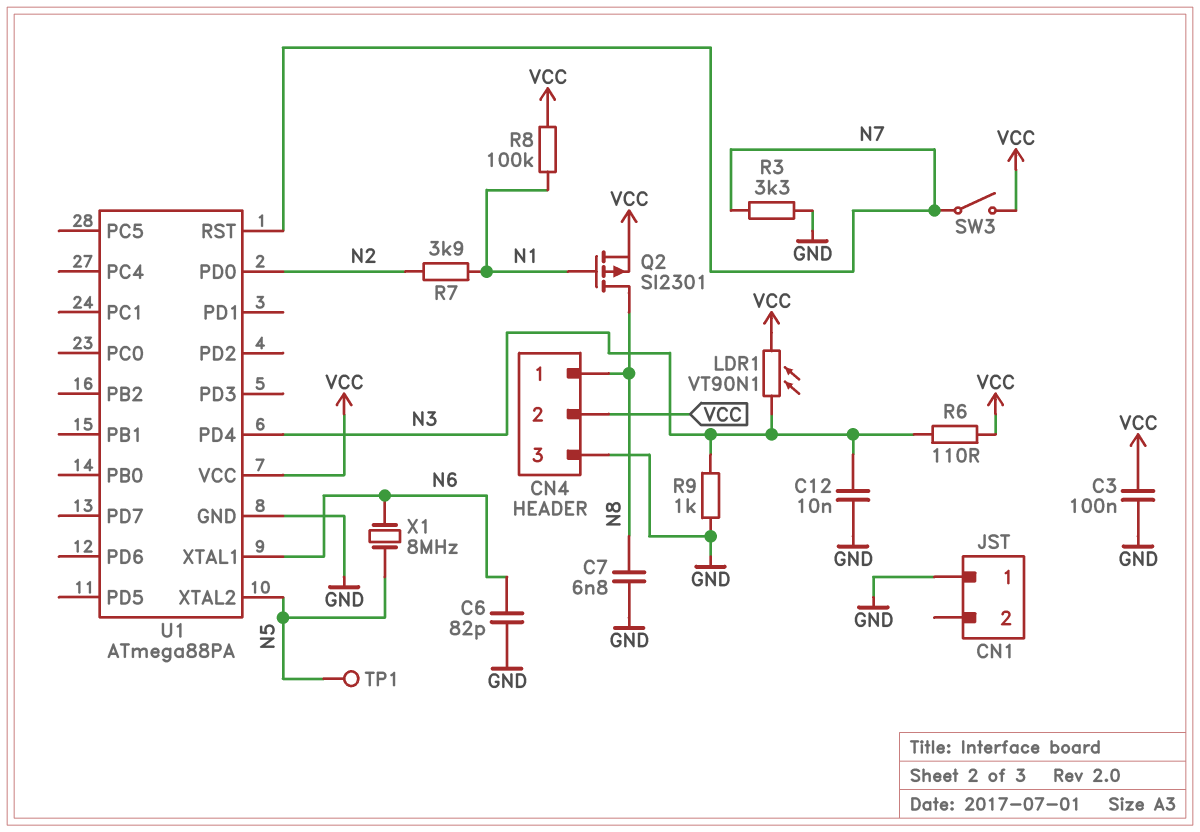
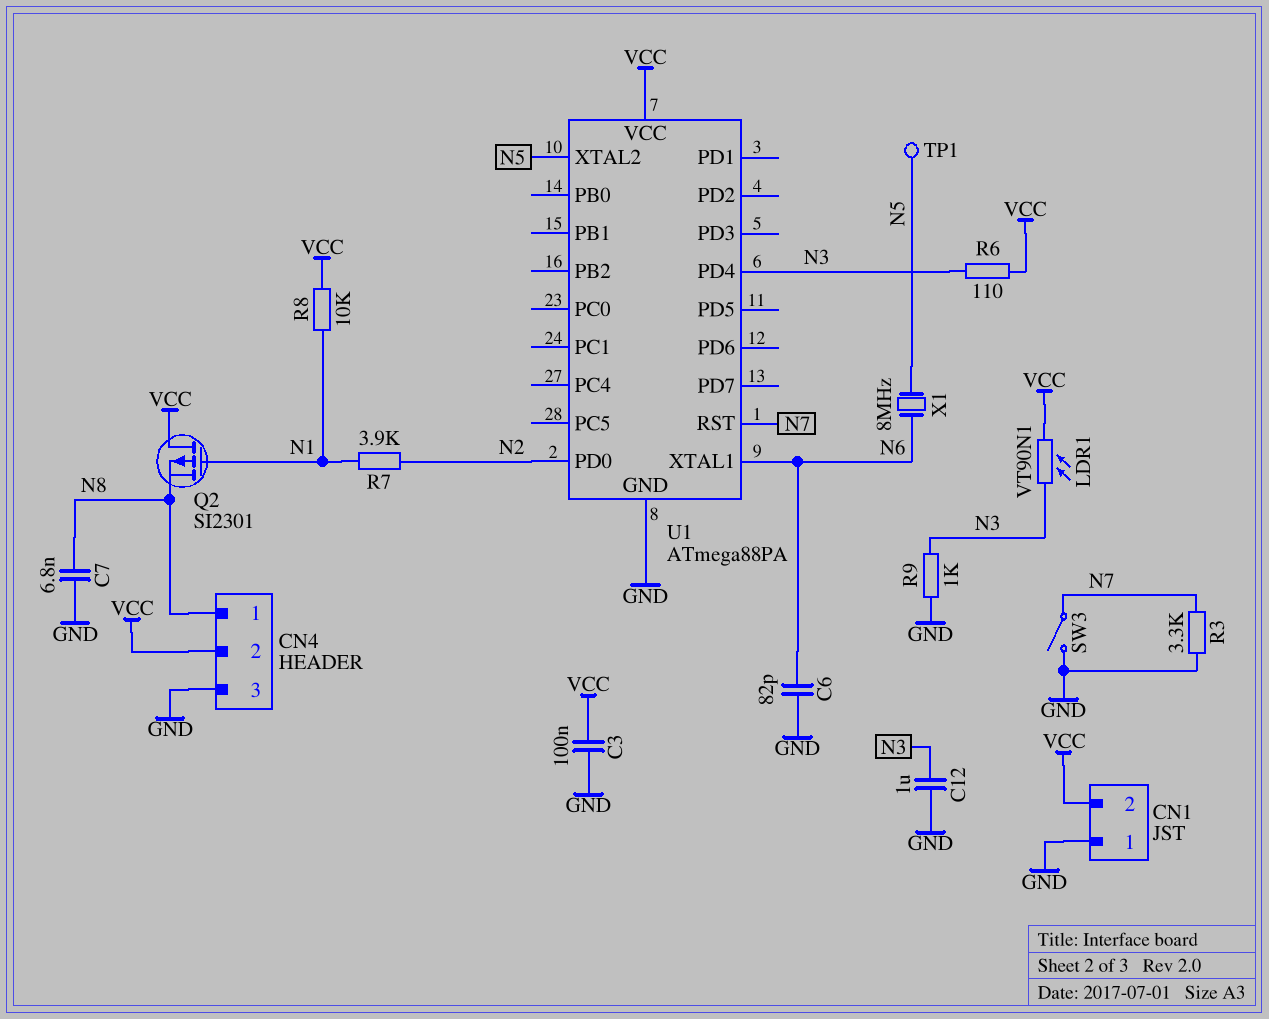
C12: 10nF (GND, N3) -> 1uF (GND, N3)
CN1 pin 2: none -> VCC
Q2: PMOS SI2301 (G N1, D N8, S VCC) -> PMOS SI2301 (G N1, D VCC, S N8)
R8: 100k (N1, VCC) -> 10k (N1, VCC)
SW3: switch (N7, VCC) -> switch (GND, N7)

